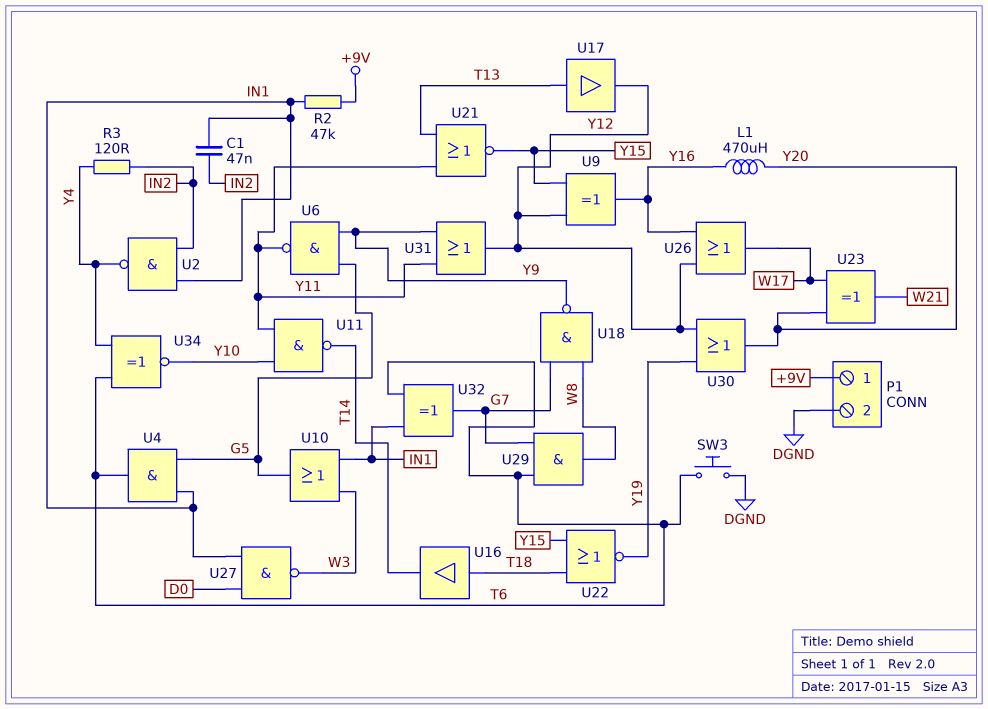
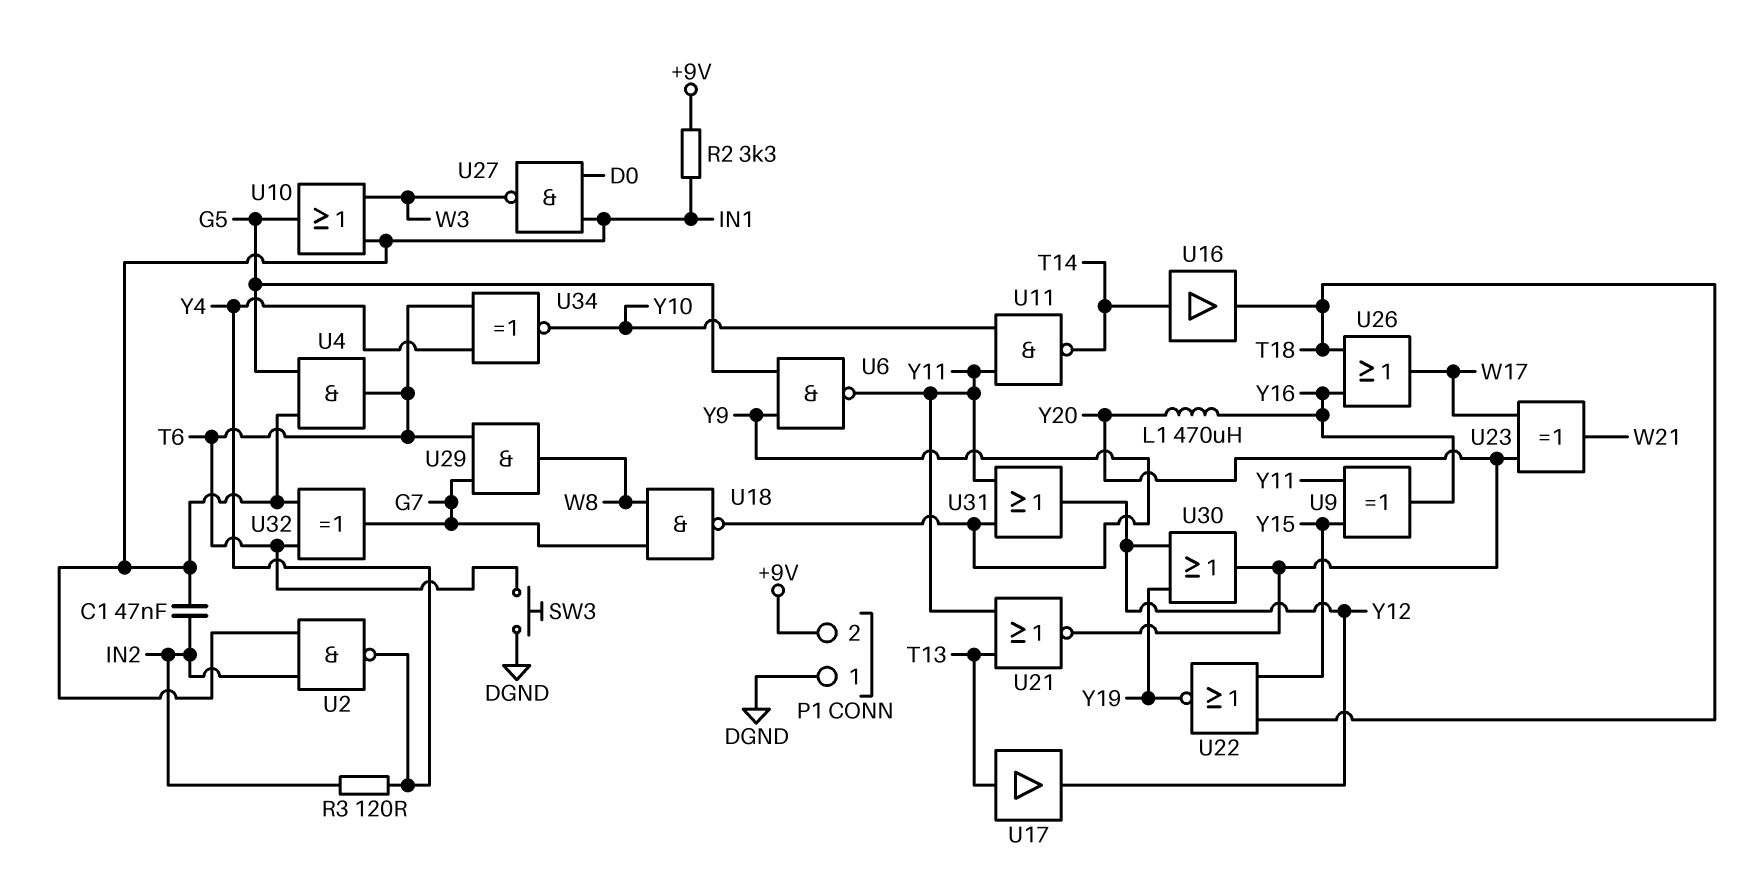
P1 pin 1: +9V -> DGND
P1 pin 2: DGND -> +9V
R2: 47k (+9V, IN1) -> 3.3k (+9V, IN1)
U9: XOR (in Y12, in Y15, out Y16) -> XOR (in Y11, in Y15, out Y16)
U16: buffer (in T18, out T14) -> buffer (in T14, out T18)
U21: NOR (in T13, in Y11, out Y15) -> NOR (in T13, in Y11, out Y20)
U26: OR (in Y12, in Y16, out W17) -> OR (in T18, in Y16, out W17)

